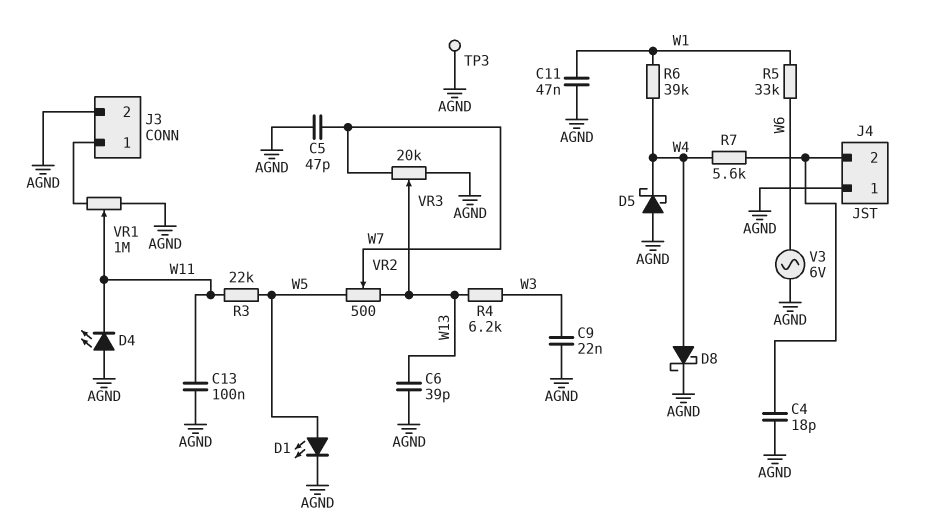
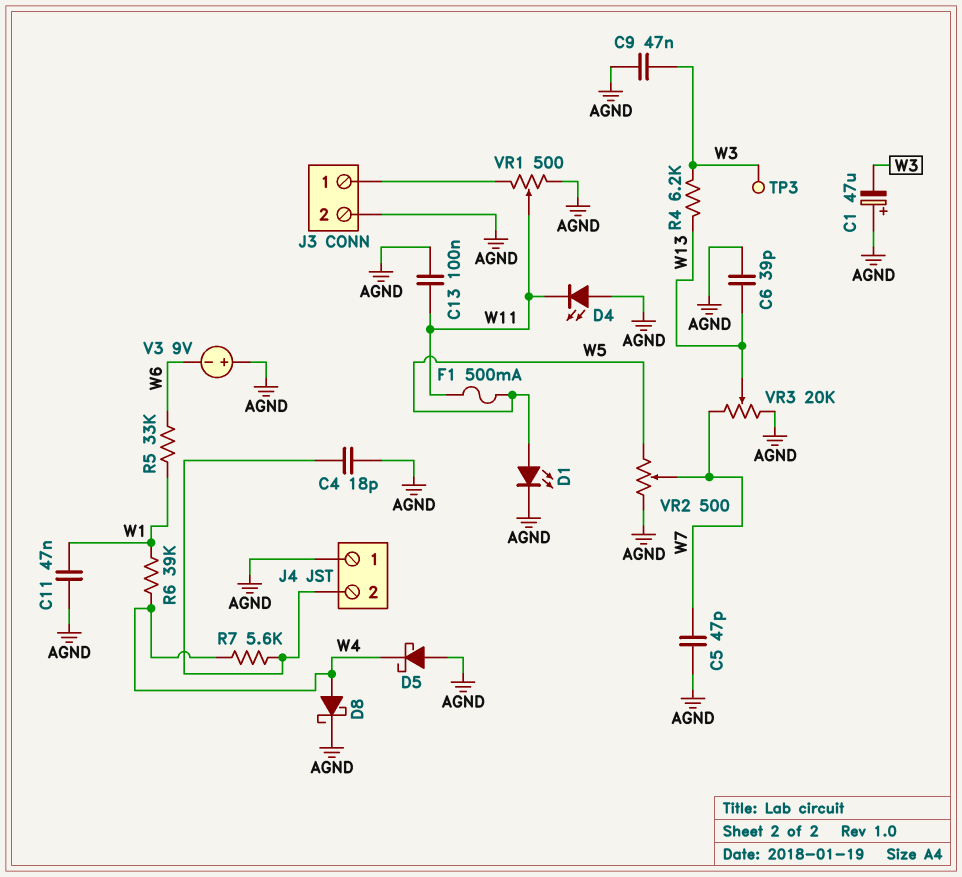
C1: none -> 47uF (plus AGND, minus W3)
C9: 22nF (AGND, W3) -> 47nF (AGND, W3)
F1: none -> 500mA (W5, W11)
R3: 22k (W5, W11) -> none
TP3: test point (AGND) -> test point (W3)
V3: AC 6V (AGND, W6) -> 9V (plus AGND, minus W6)
VR1: 1M (AGND, J3/1, wiper W11) -> 500 (AGND, J3/1, wiper W11)
VR2: 500 (W5, W13, wiper W7) -> 500 (AGND, W5, wiper W7)

